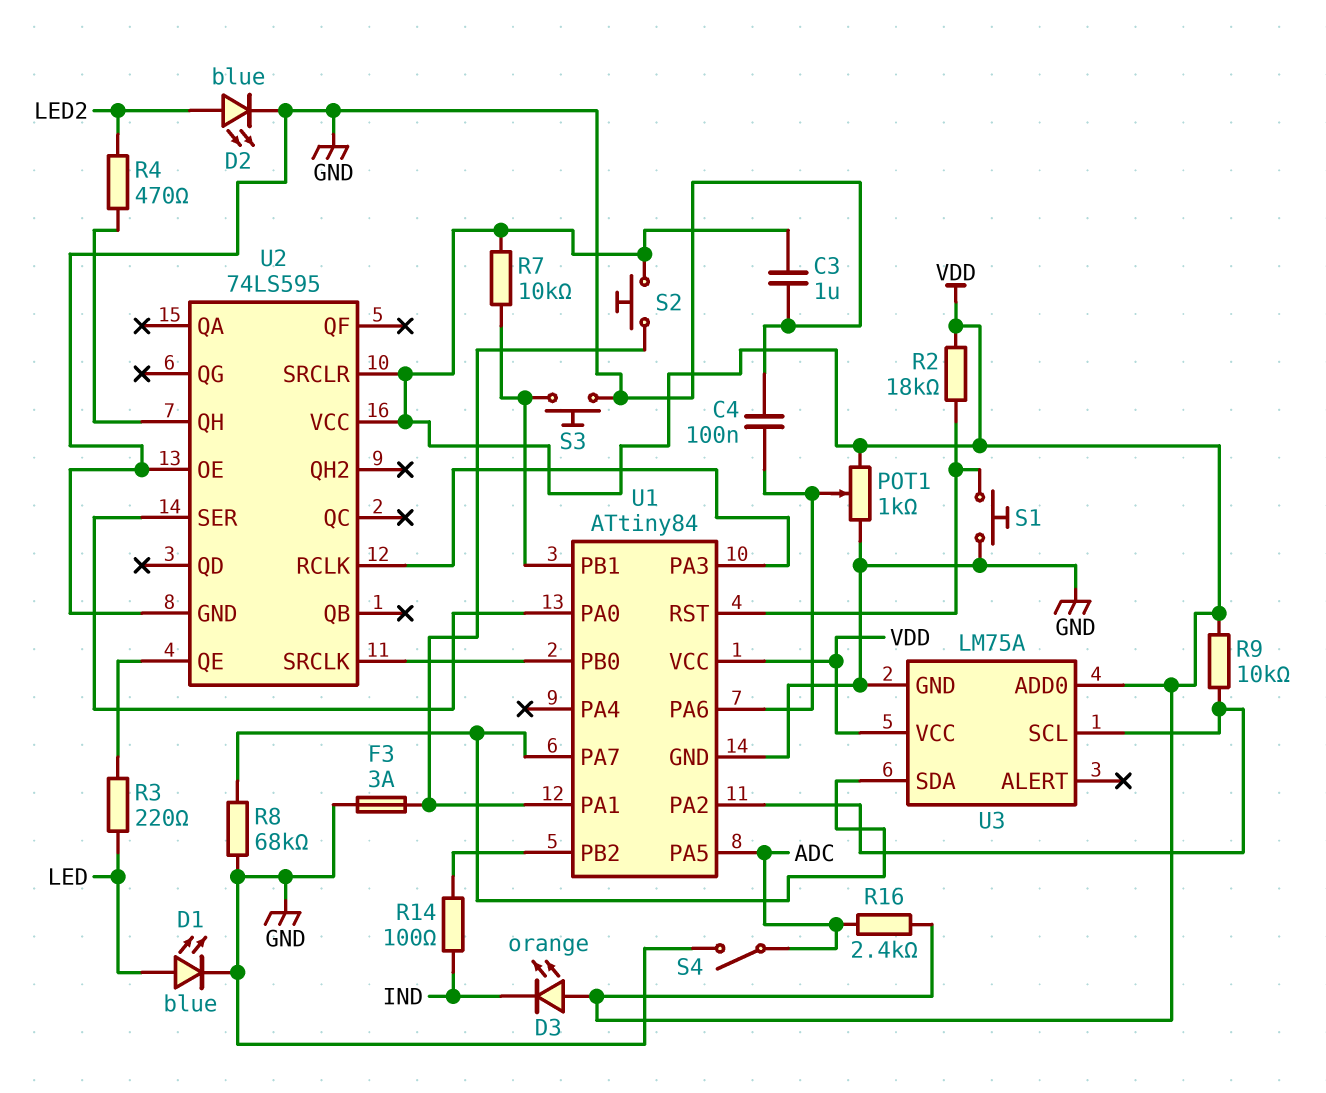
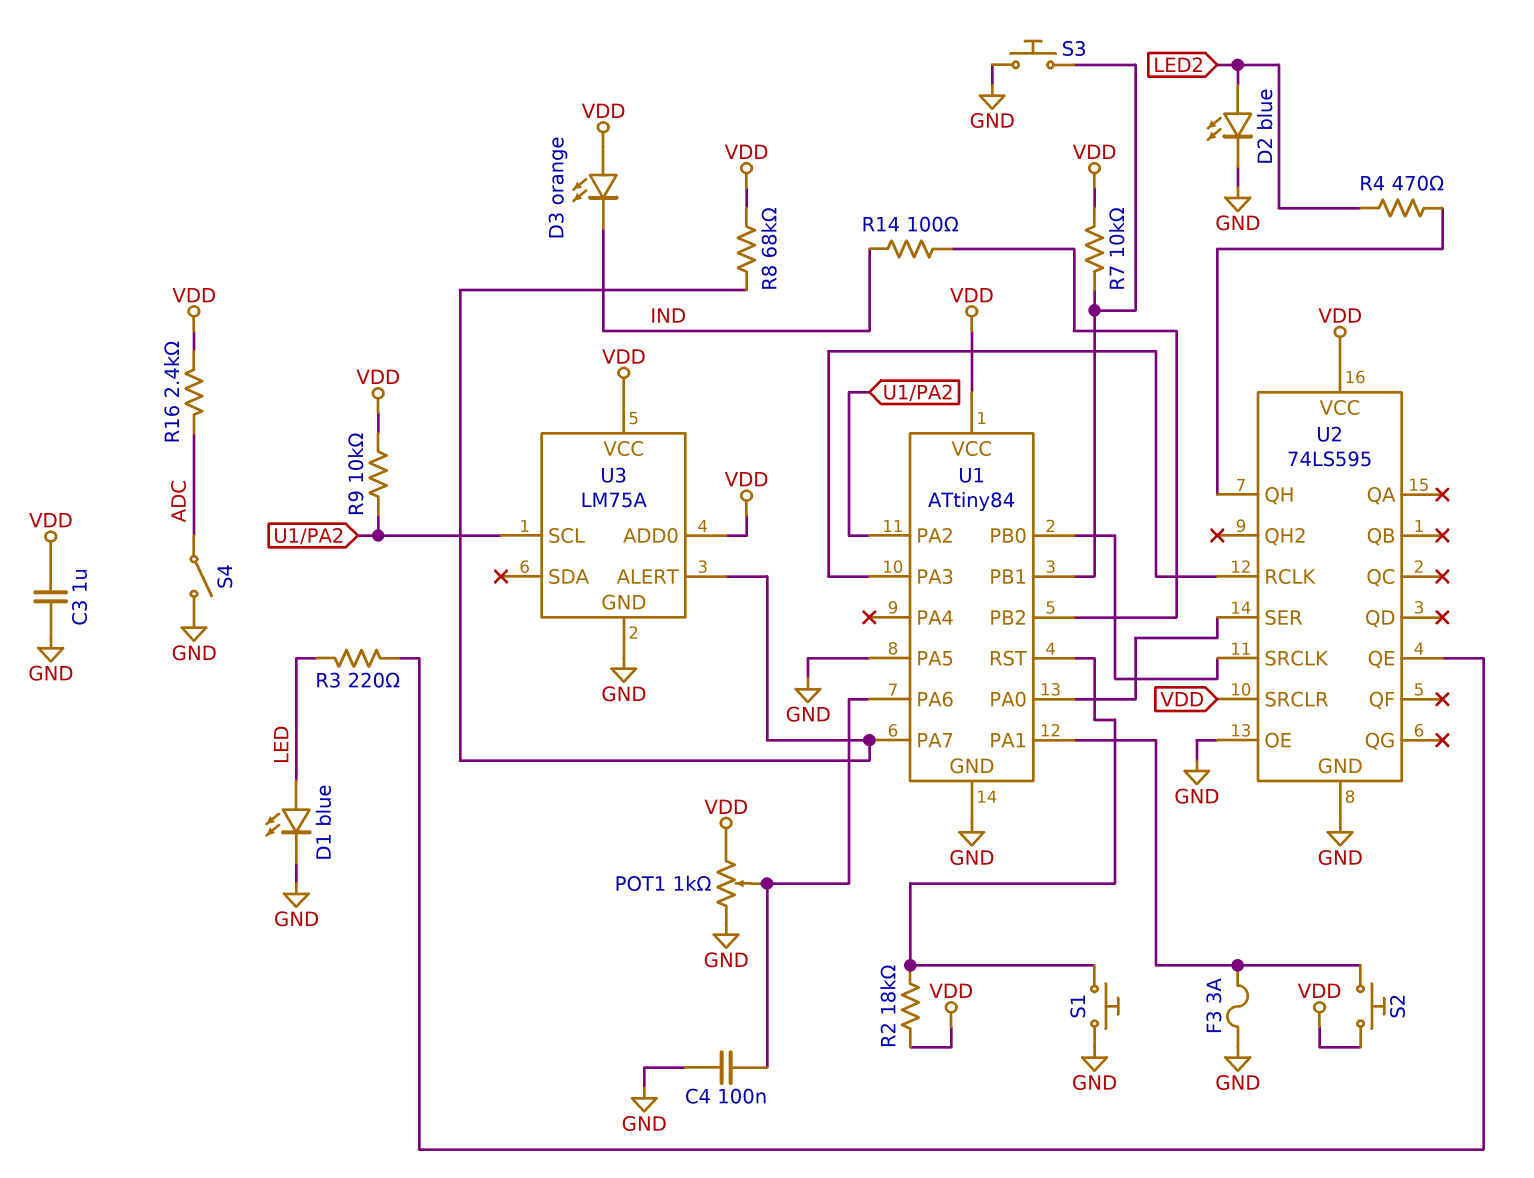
R8: 68k (GND, U1/PA7) -> 68k (U1/PA7, VDD)
U1 pin PA5: ADC -> GND
U3 pin ALERT: none -> U1/PA7
U3 pin SDA: U1/PA7 -> none

